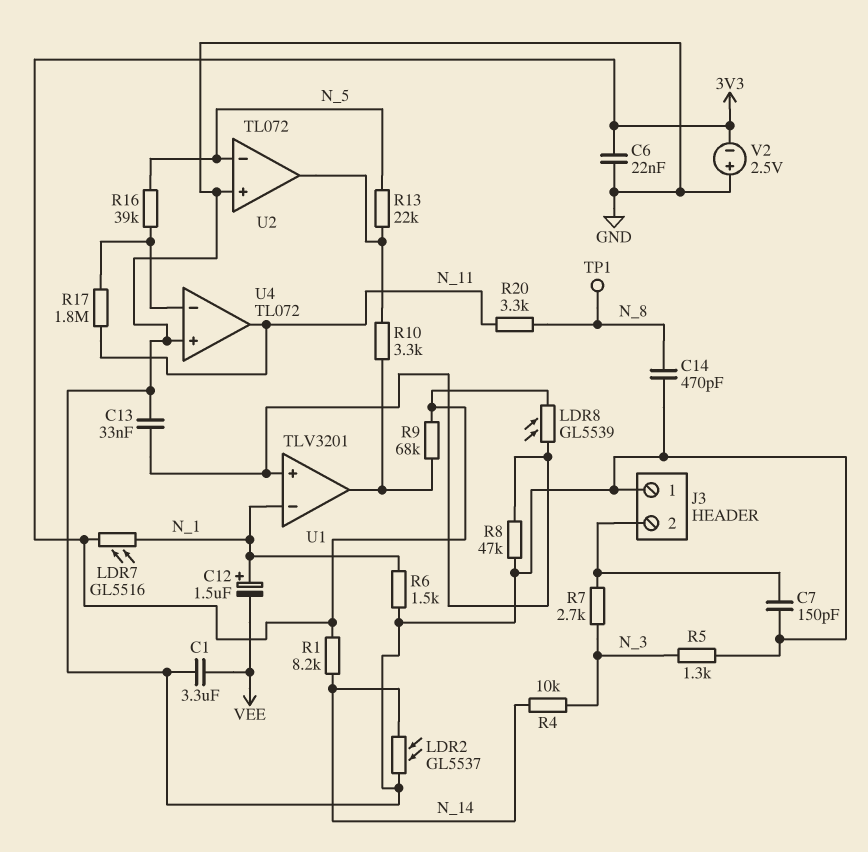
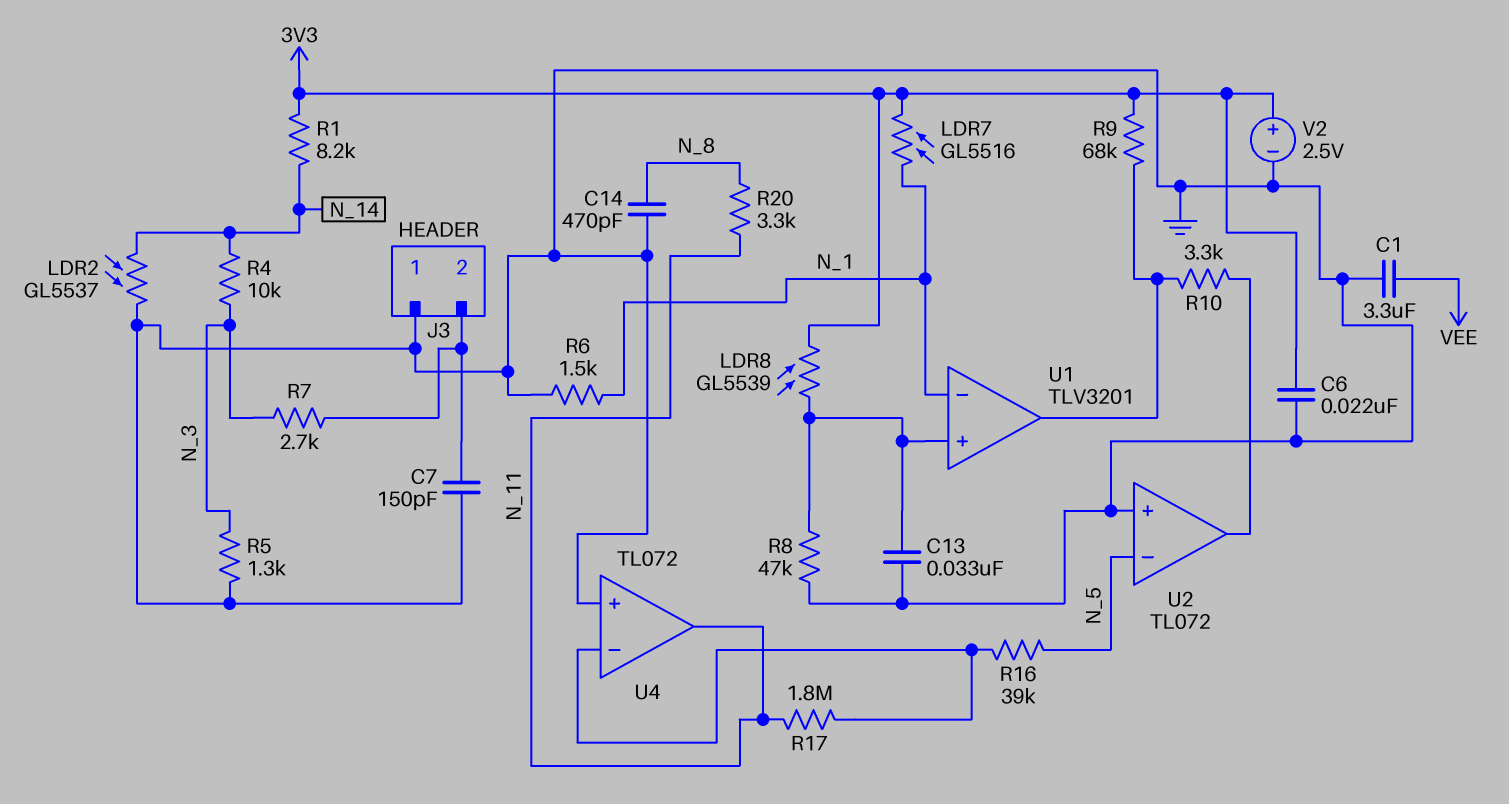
C12: 1.5uF (plus N_1, minus VEE) -> none
R13: 22k (N_5, U2/out) -> none
TP1: test point (N_8) -> none
V2: 2.5V (plus GND, minus 3V3) -> 2.5V (plus 3V3, minus GND)

